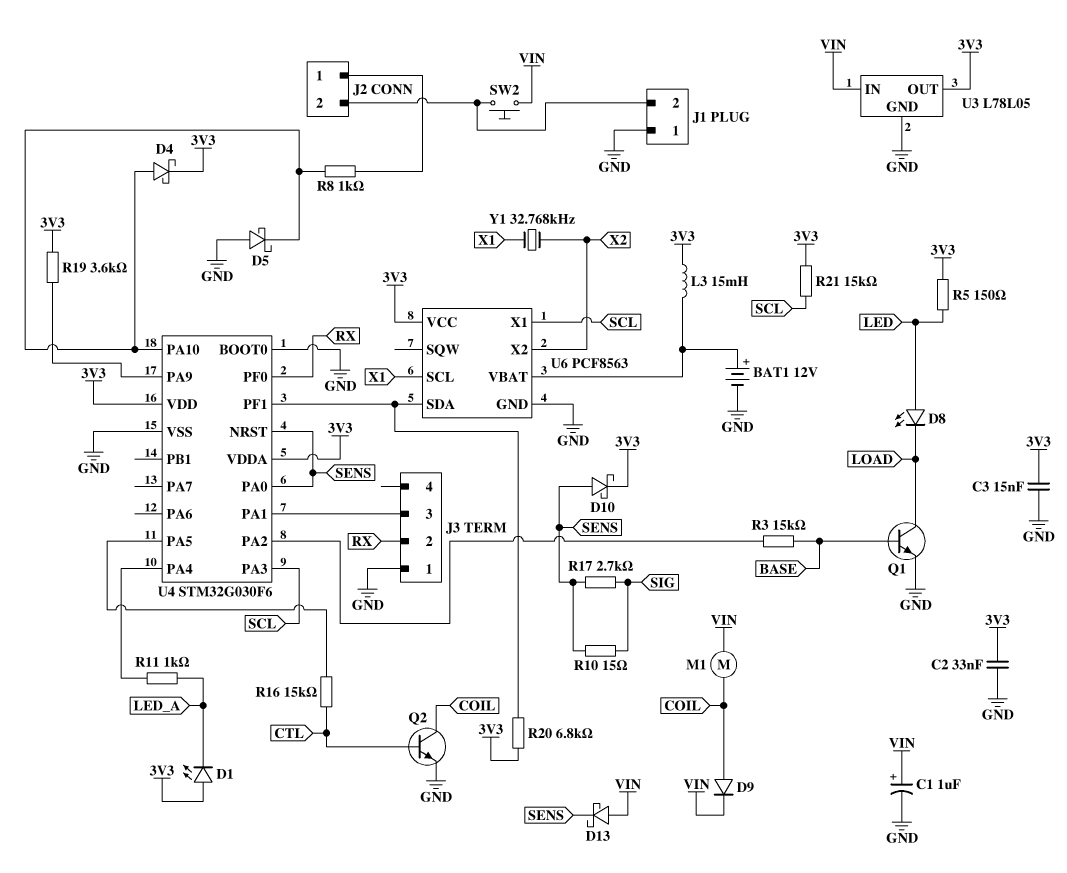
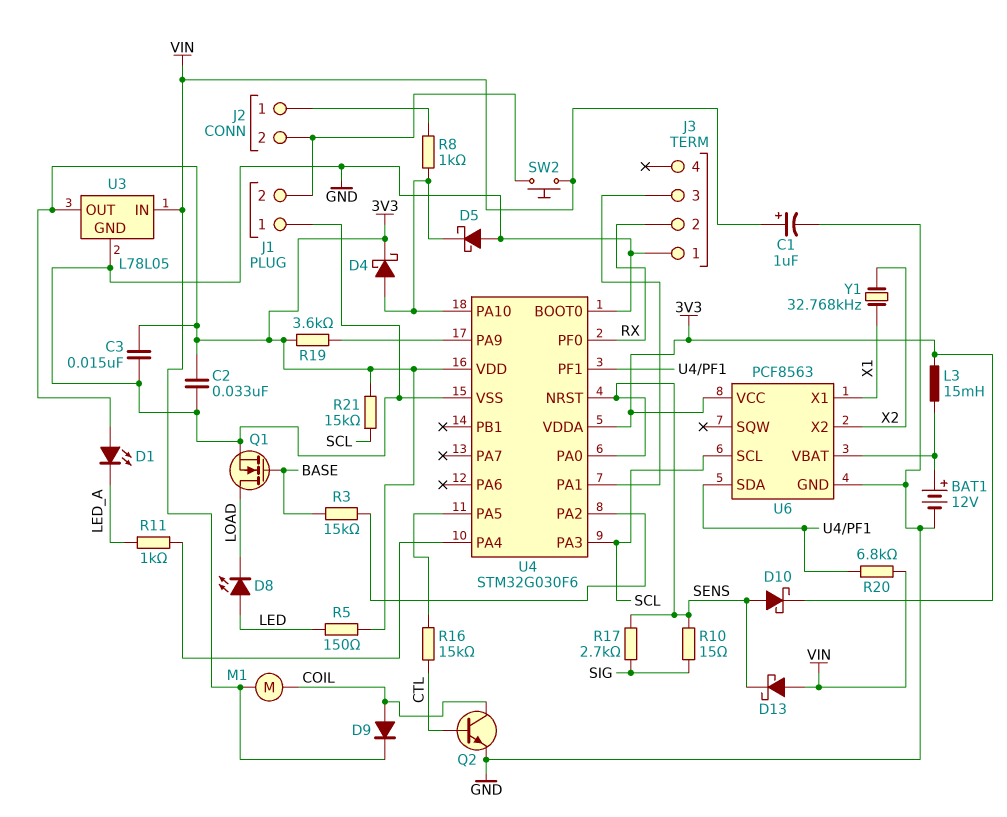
Q1: NPN (B BASE, C LOAD, E GND) -> NMOS (G BASE, D LOAD, S GND)
R20: 6.8k (3V3, U4/PF1) -> 6.8k (U4/PF1, VIN)
U6 pin SCL: X1 -> SCL
U6 pin X1: SCL -> X1

